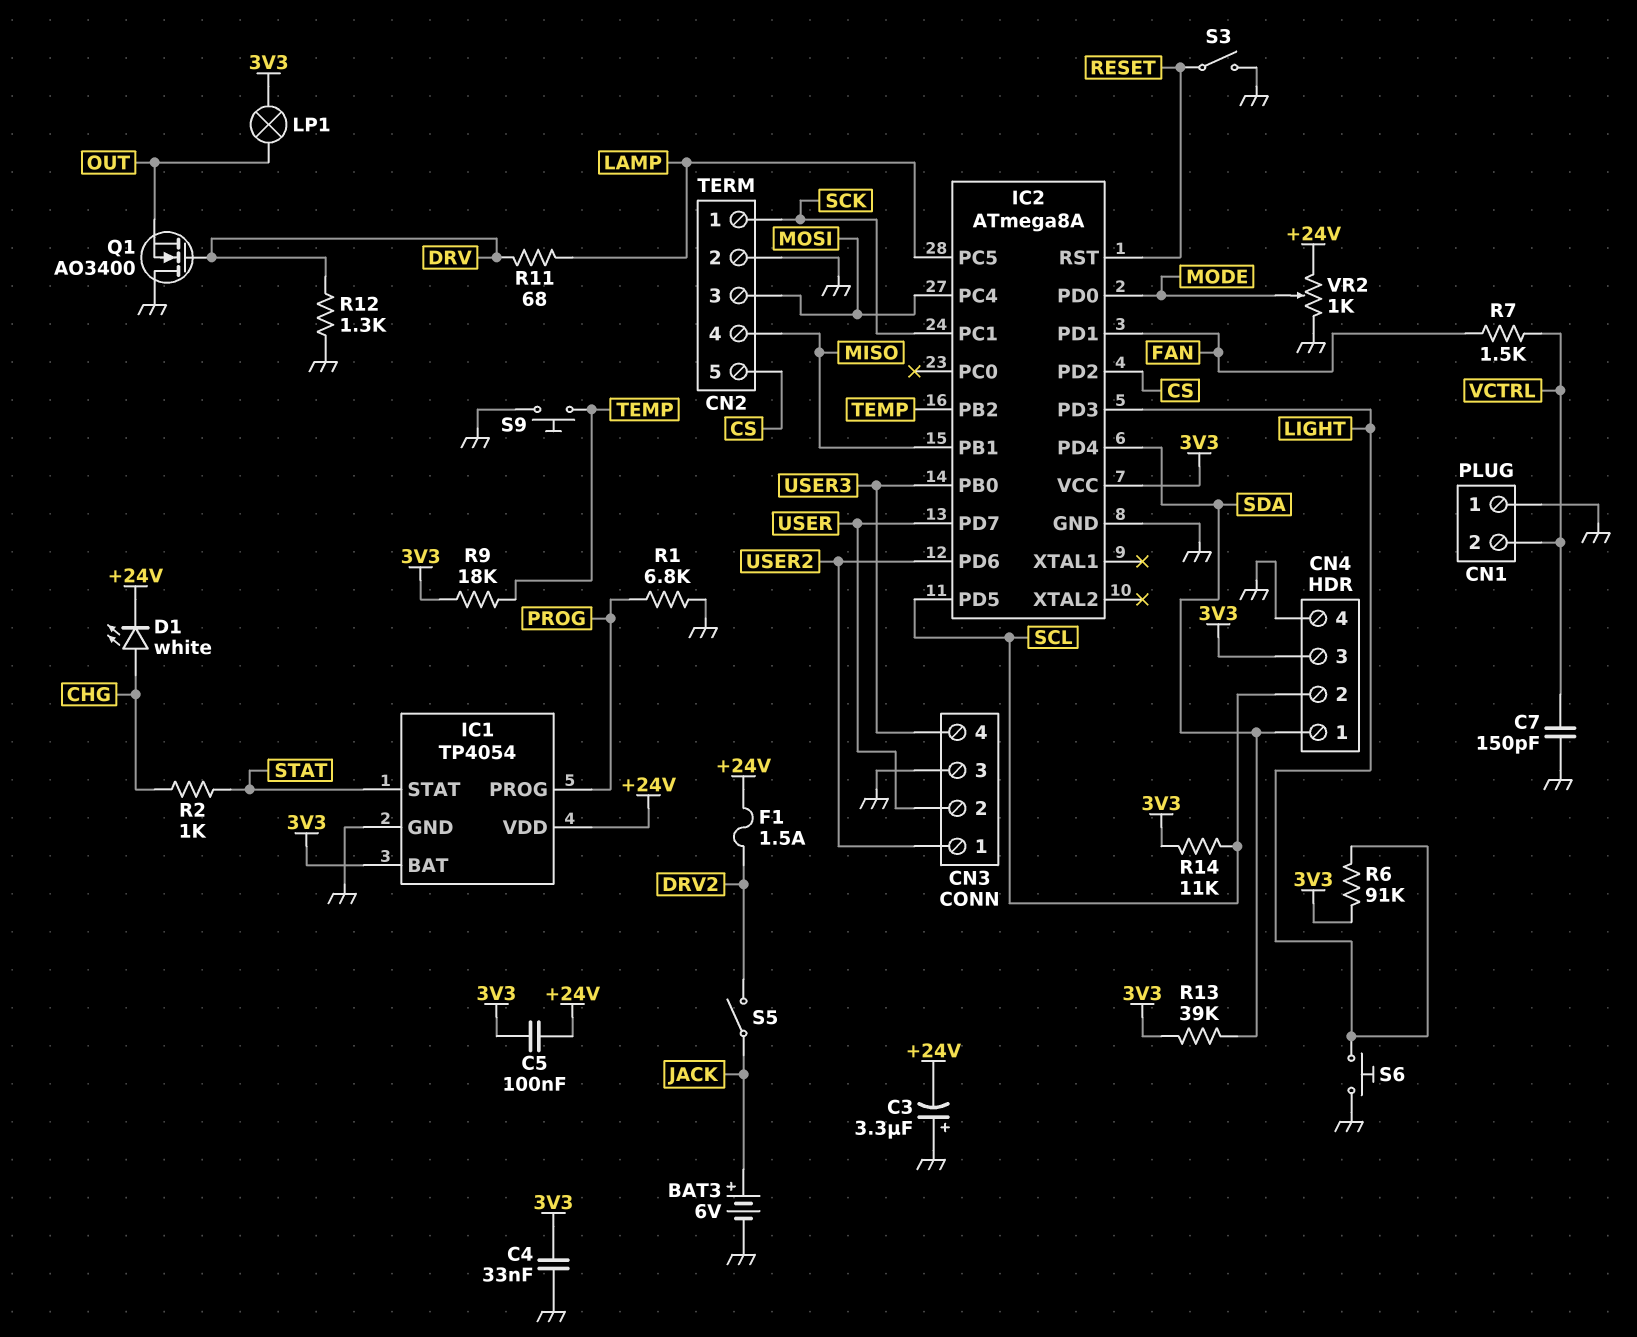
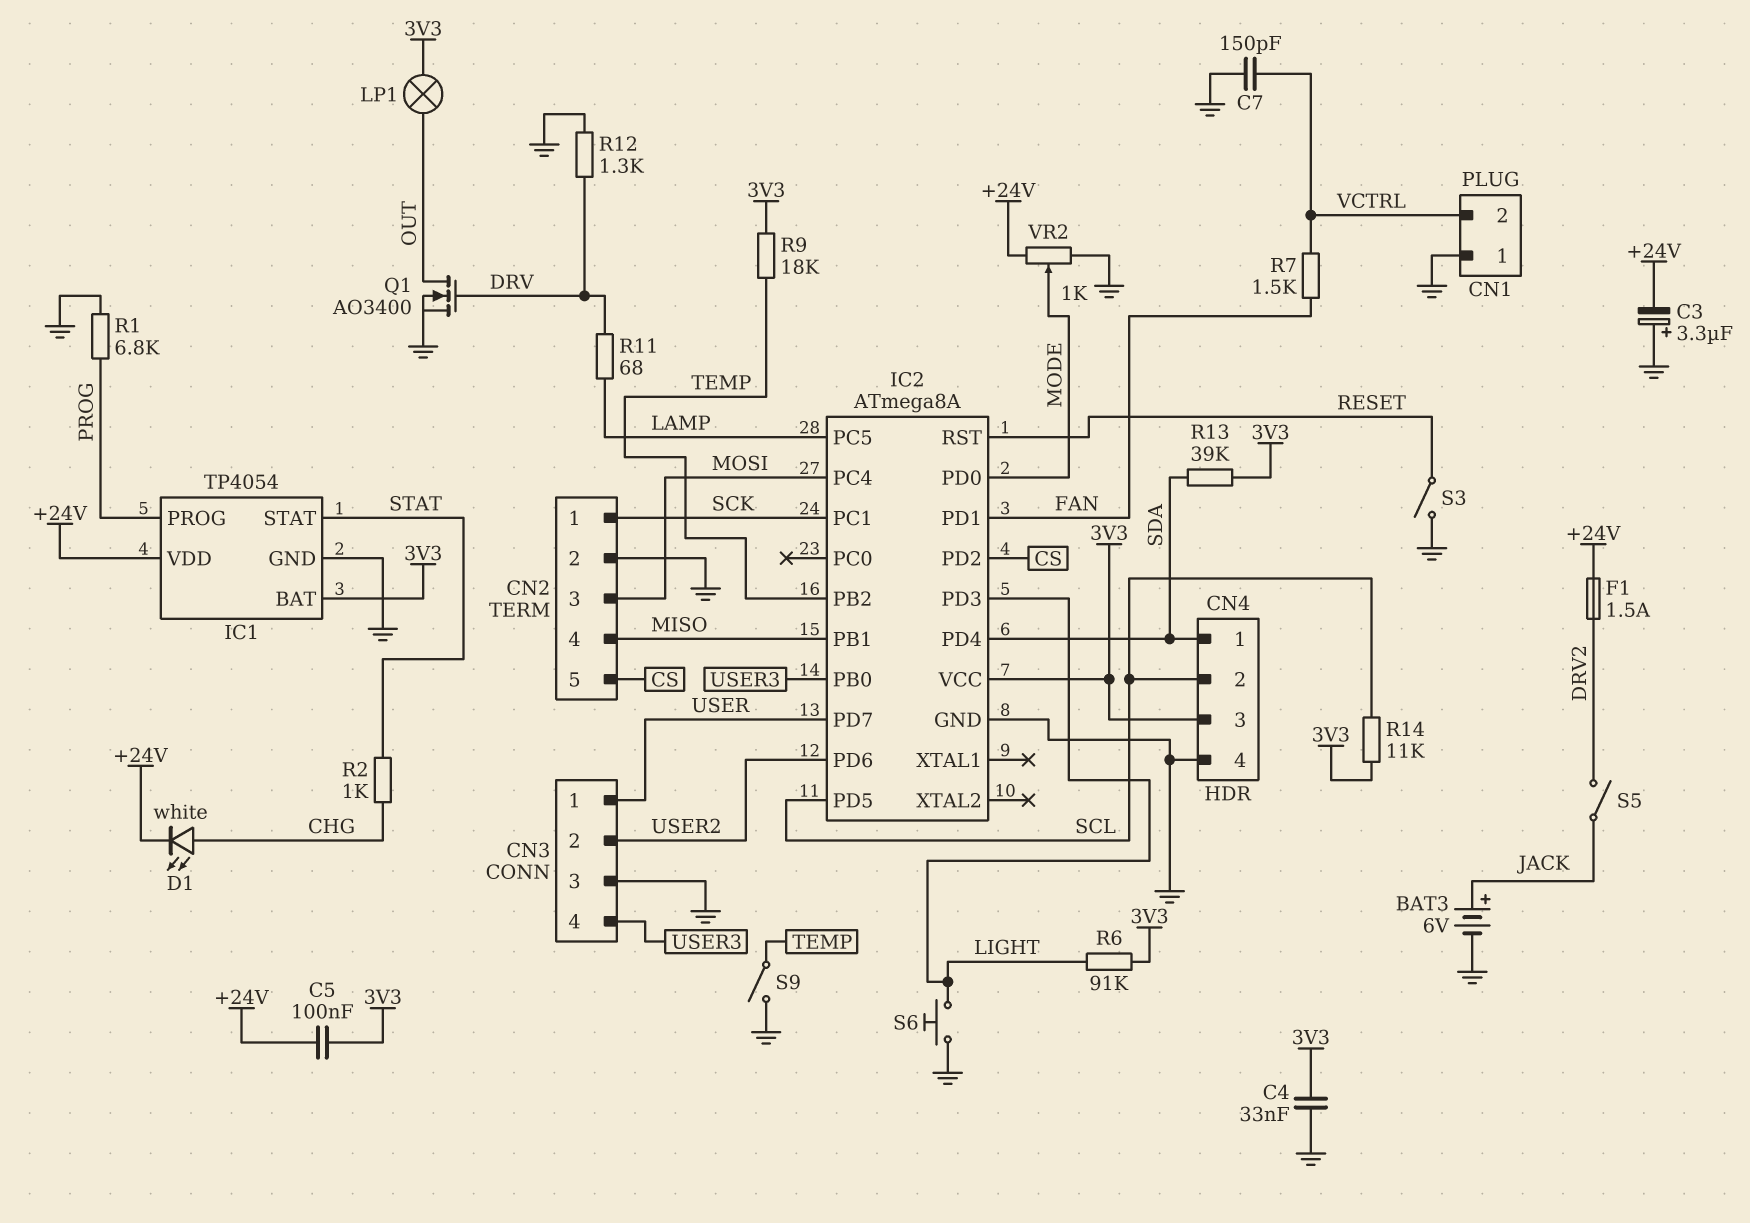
CN3 pin 1: USER2 -> USER
CN3 pin 2: USER -> USER2
Q1: NMOS AO3400 (G DRV, D GND, S OUT) -> NMOS AO3400 (G DRV, D OUT, S GND)
S9: button (GND, TEMP) -> switch (GND, TEMP)

